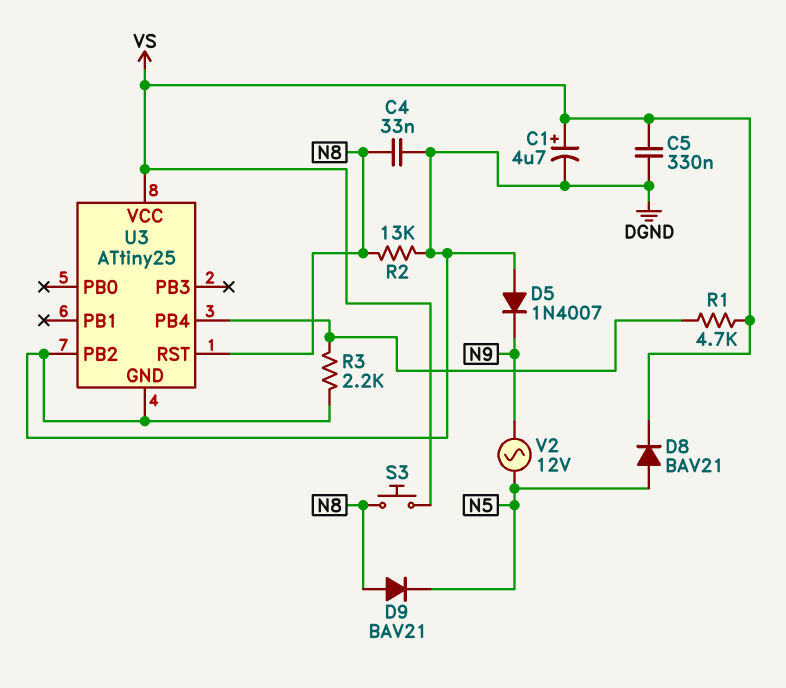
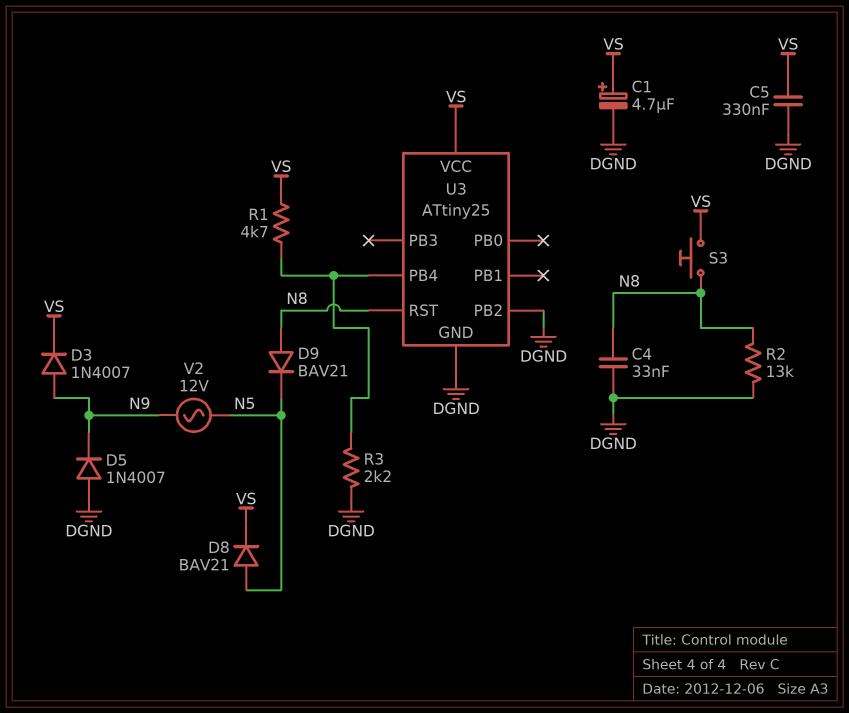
D3: none -> diode 1N4007 (A N9, K VS)

